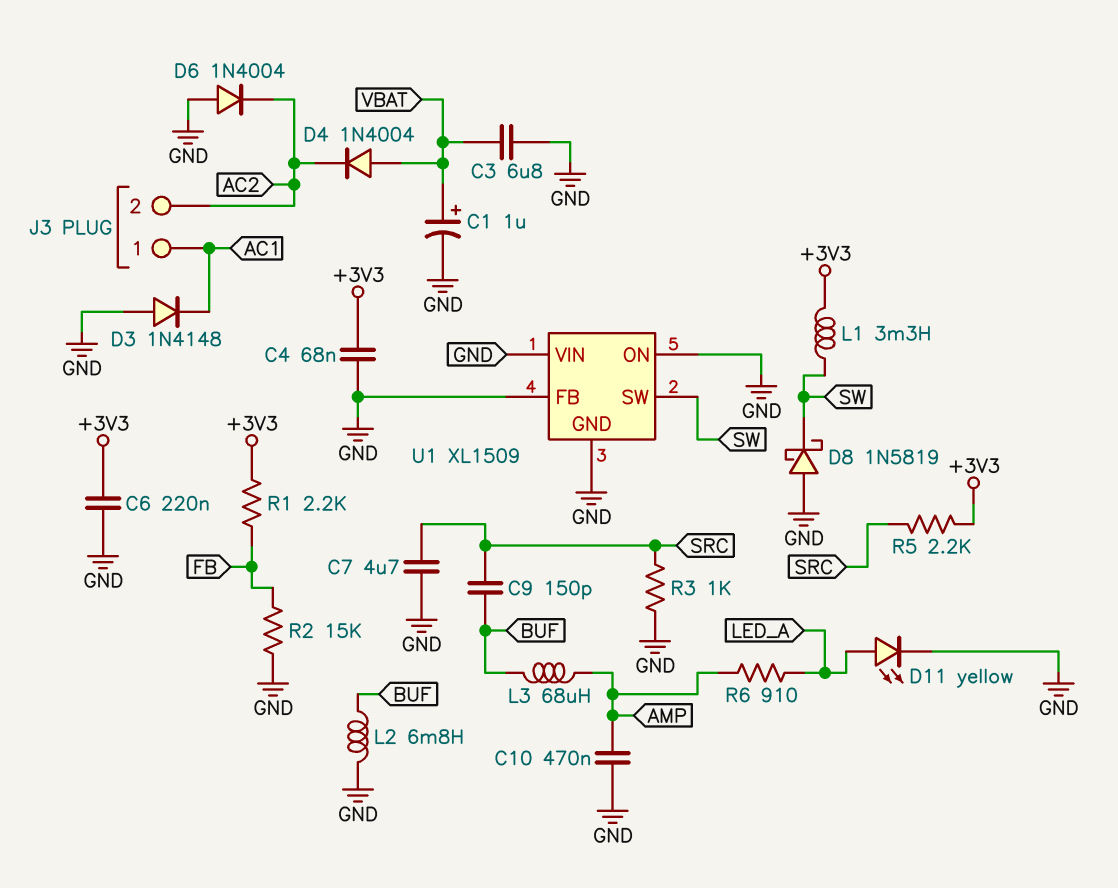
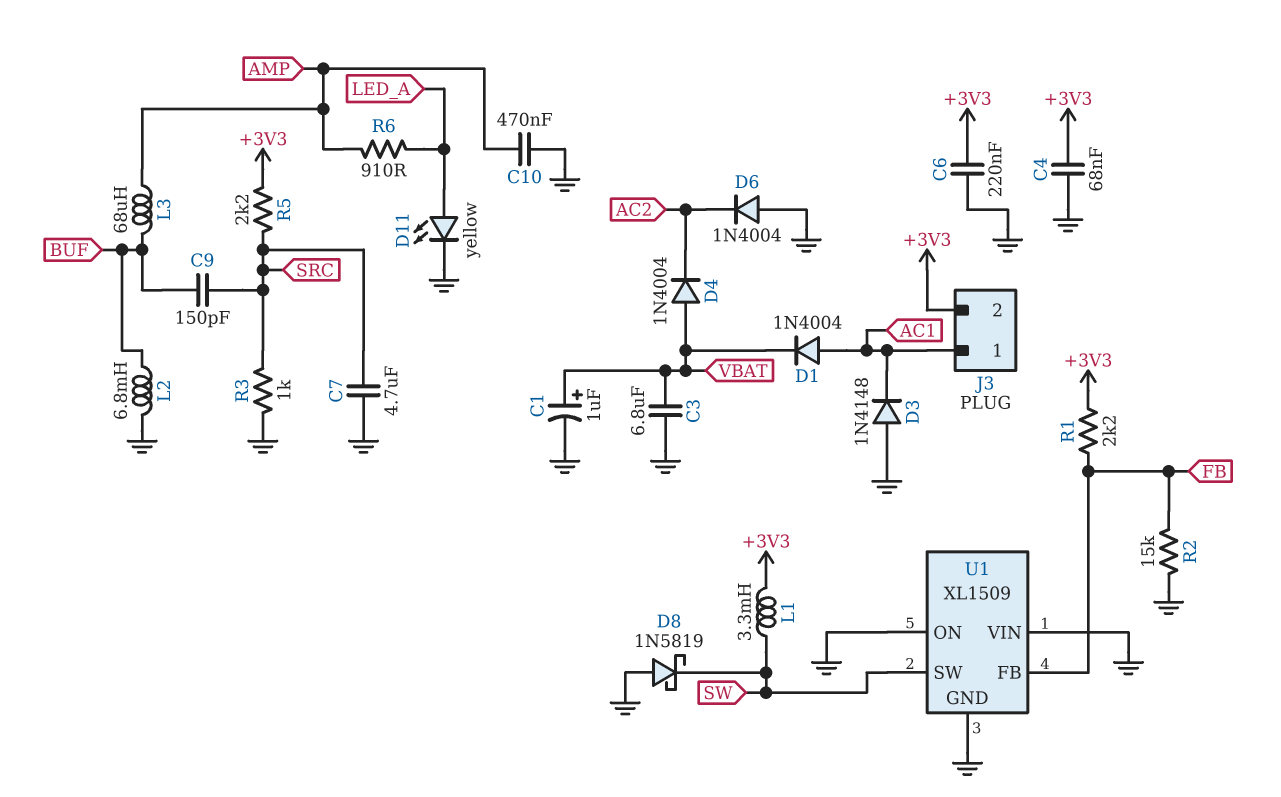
D1: none -> diode 1N4004 (A AC1, K VBAT)
J3 pin 2: AC2 -> +3V3
U1 pin FB: GND -> FB

